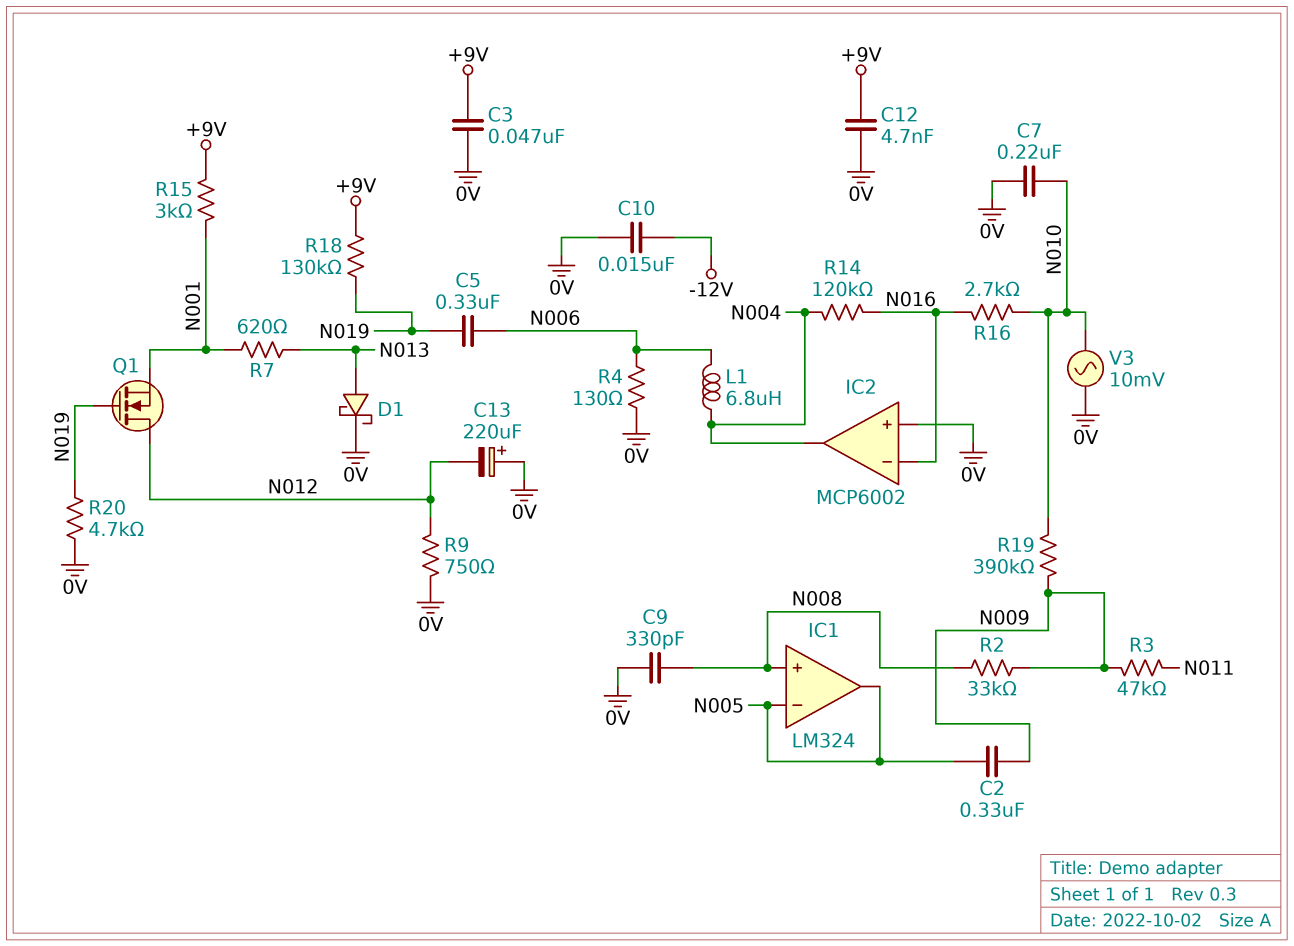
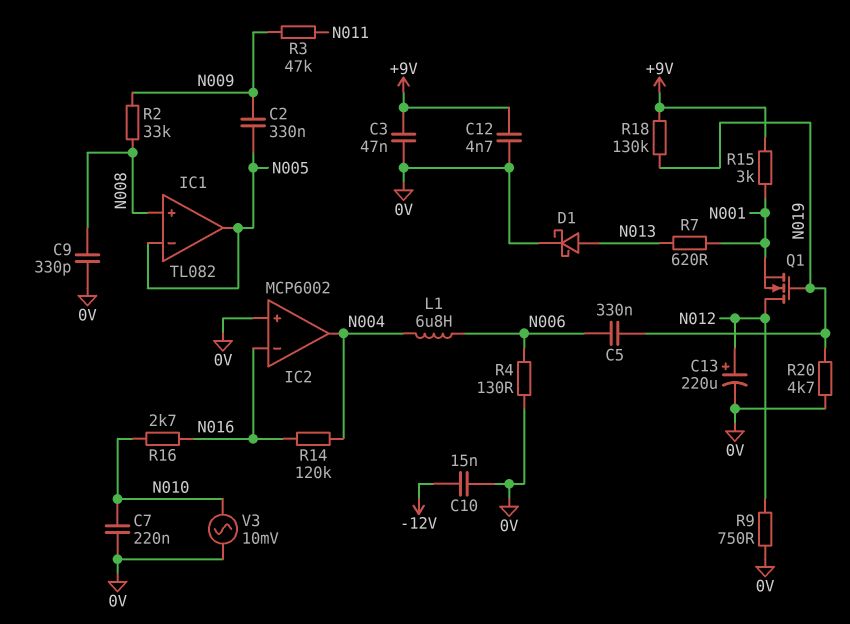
C13: 220uF (plus 0V, minus N012) -> 220uF (plus N012, minus 0V)
IC1: LM324 -> TL082
R19: 390k (N009, N010) -> none

